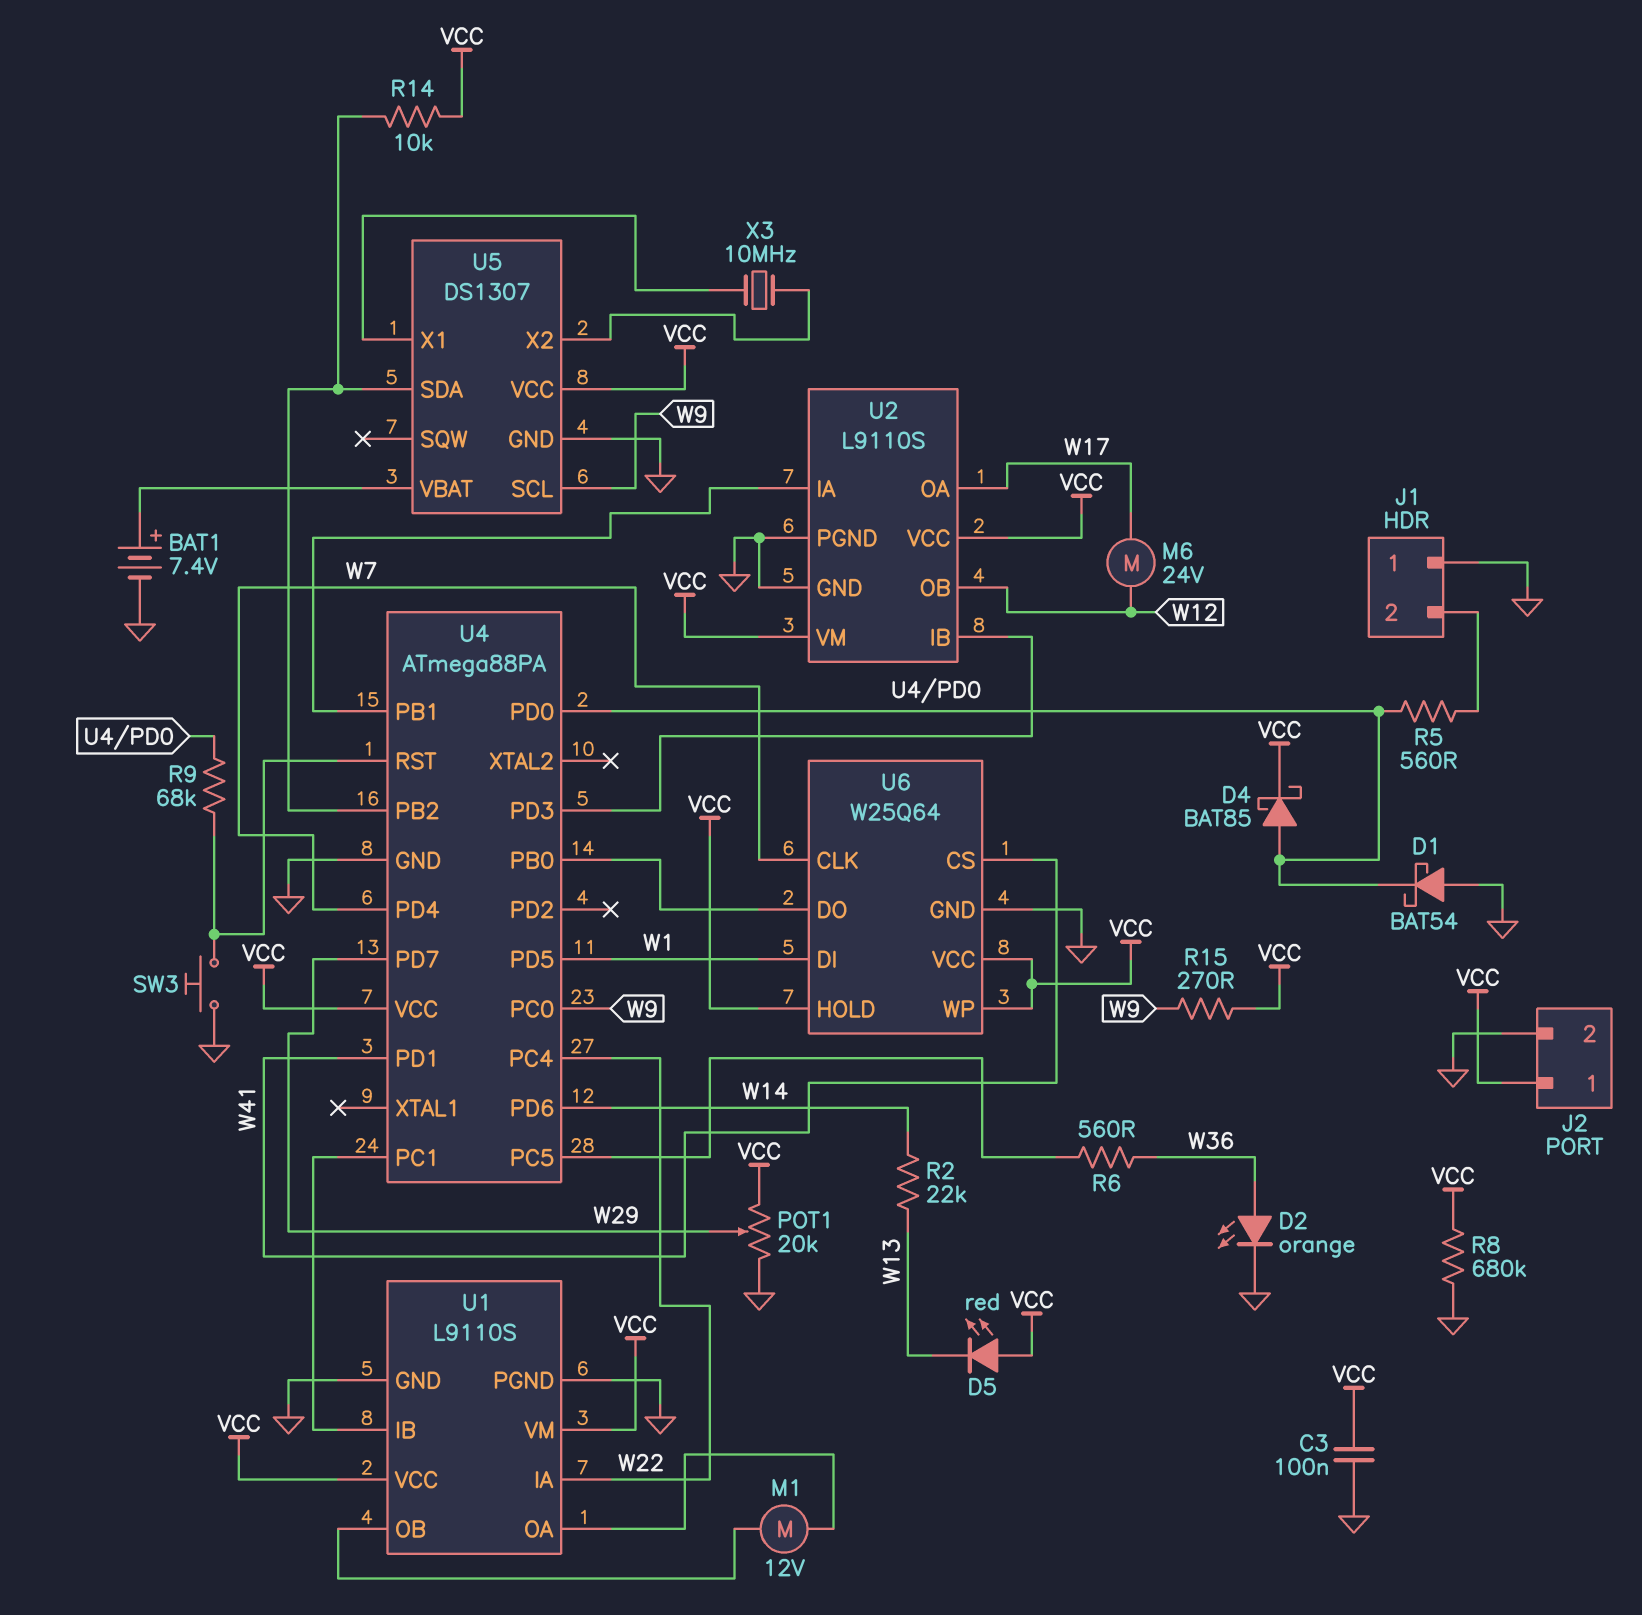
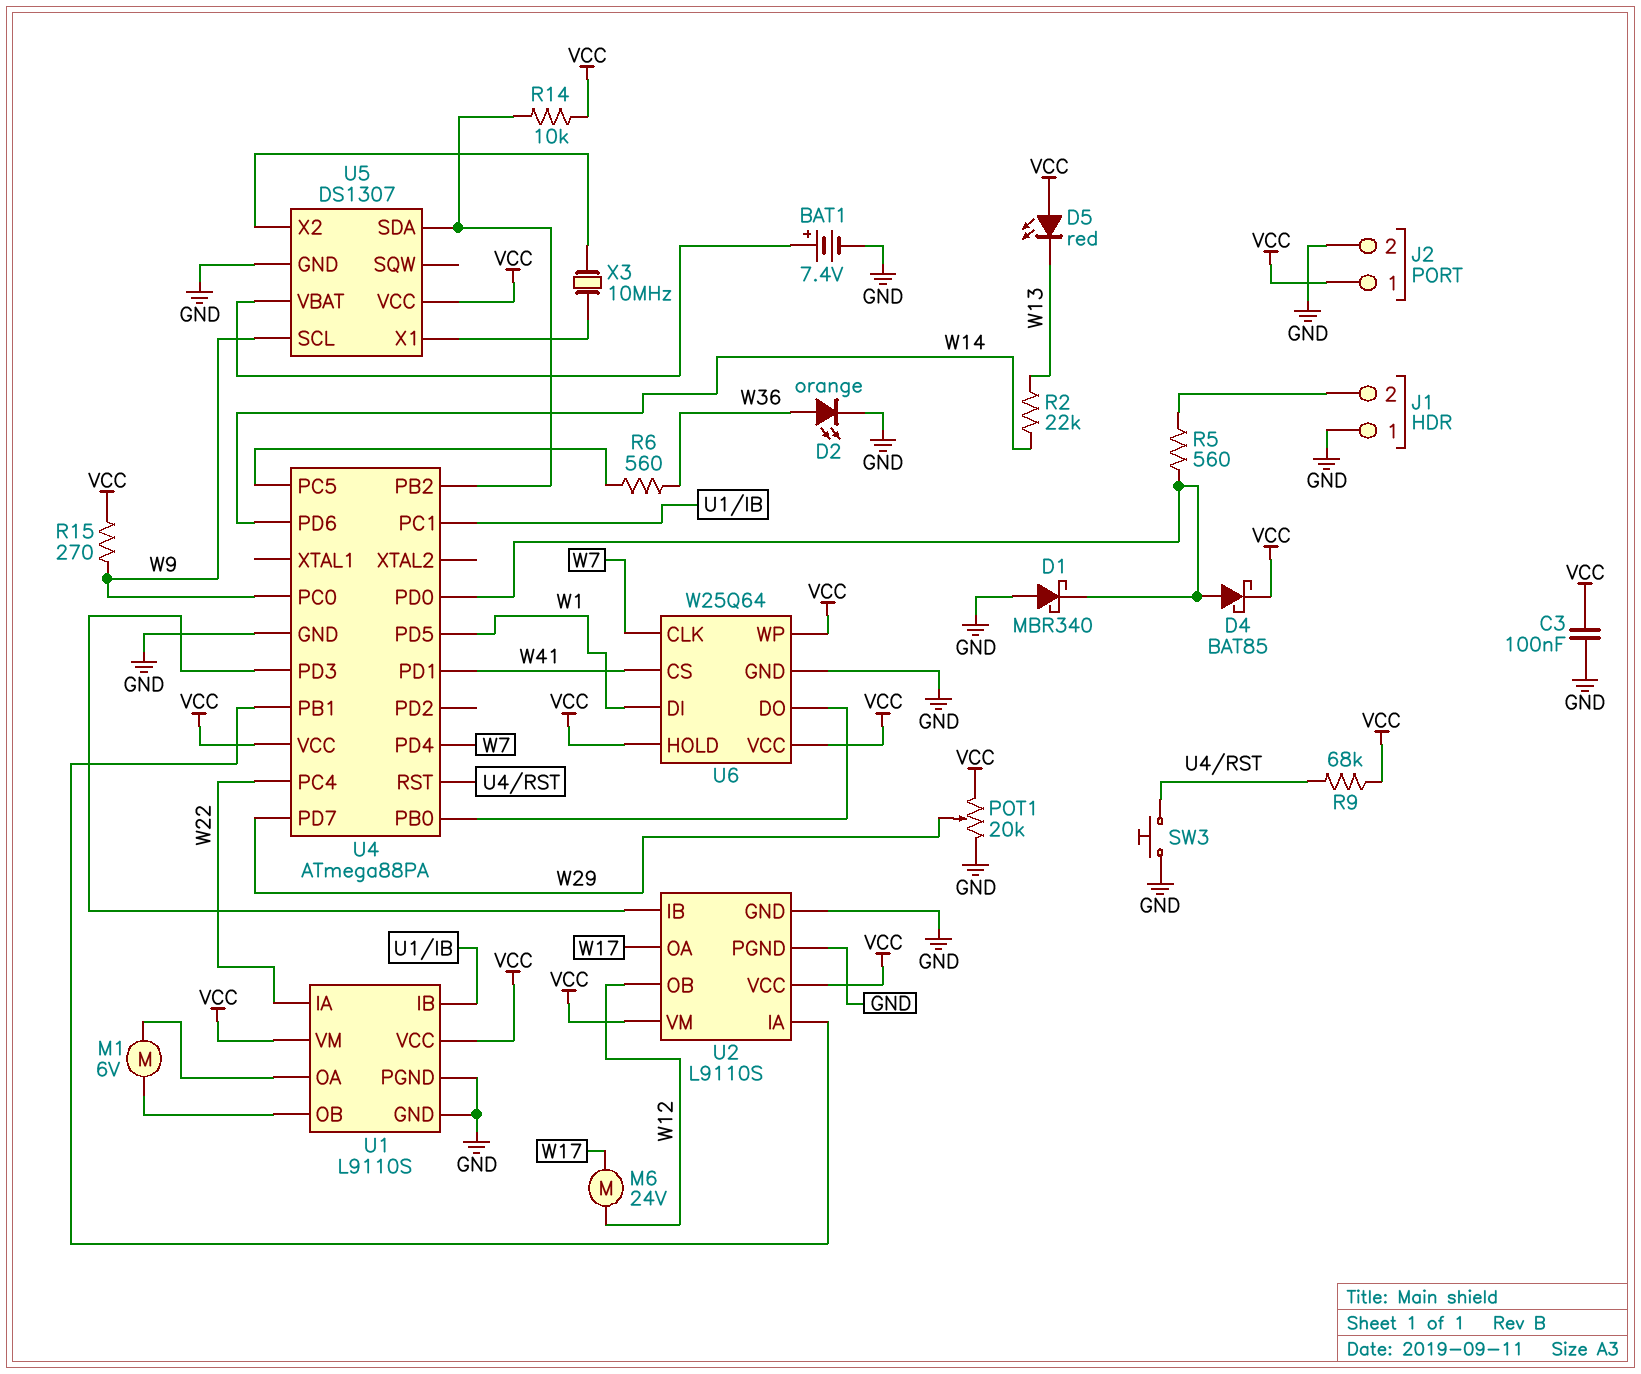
D1: schottky BAT54 (A GND, K U4/PD0) -> schottky MBR340 (A GND, K U4/PD0)
M1: motor 12V (U1/OA, U1/OB) -> motor 6V (U1/OA, U1/OB)
R8: 680k (GND, VCC) -> none
R9: 68k (U4/PD0, U4/RST) -> 68k (U4/RST, VCC)

